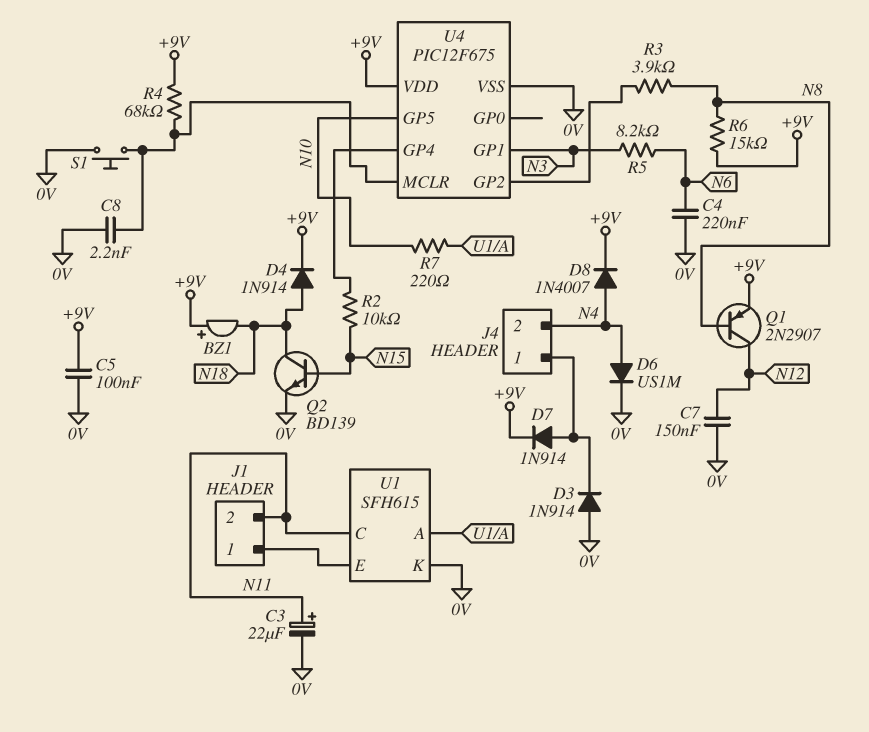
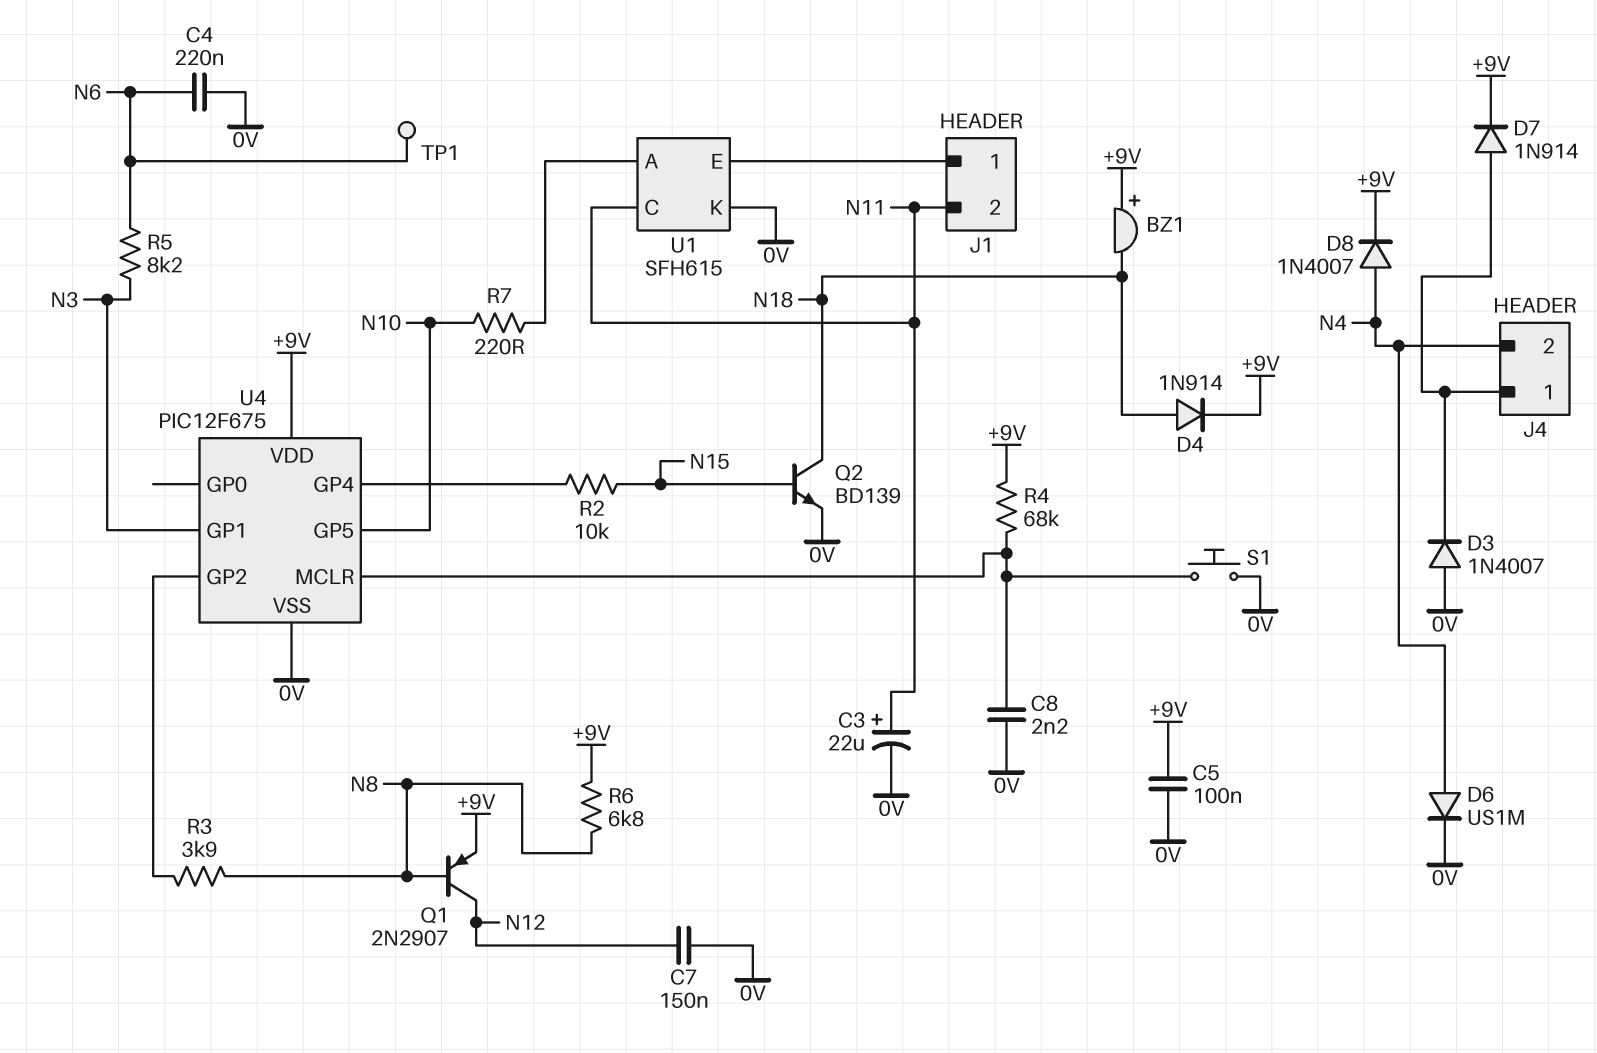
D3: diode 1N914 (A 0V, K J4/1) -> diode 1N4007 (A 0V, K J4/1)
R6: 15k (+9V, N8) -> 6.8k (+9V, N8)
TP1: none -> test point (N6)

